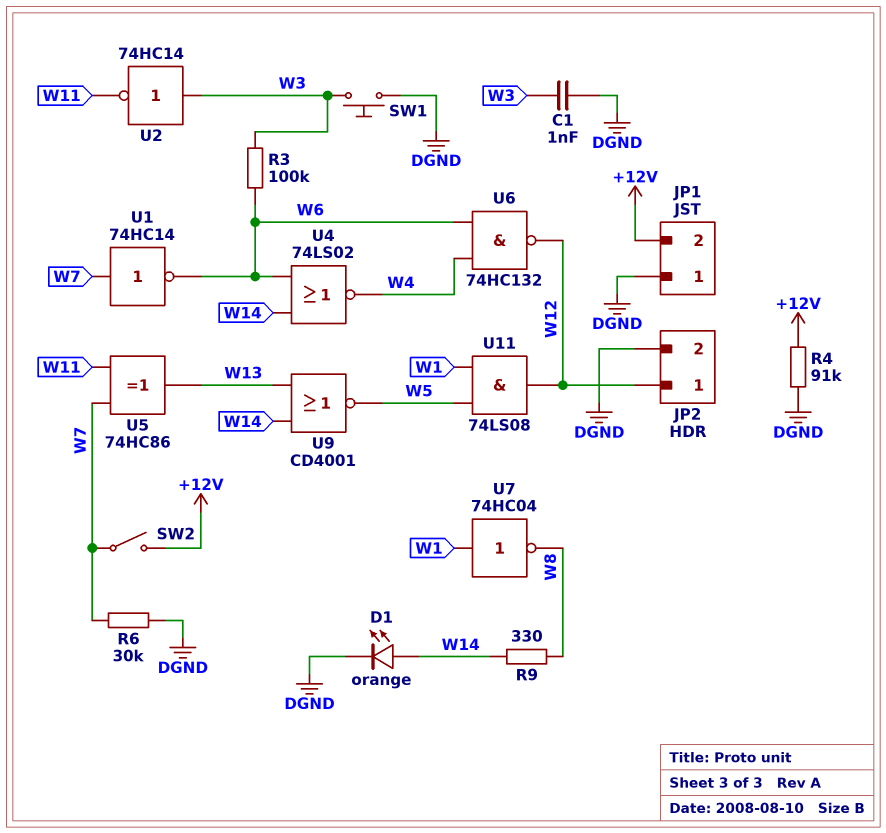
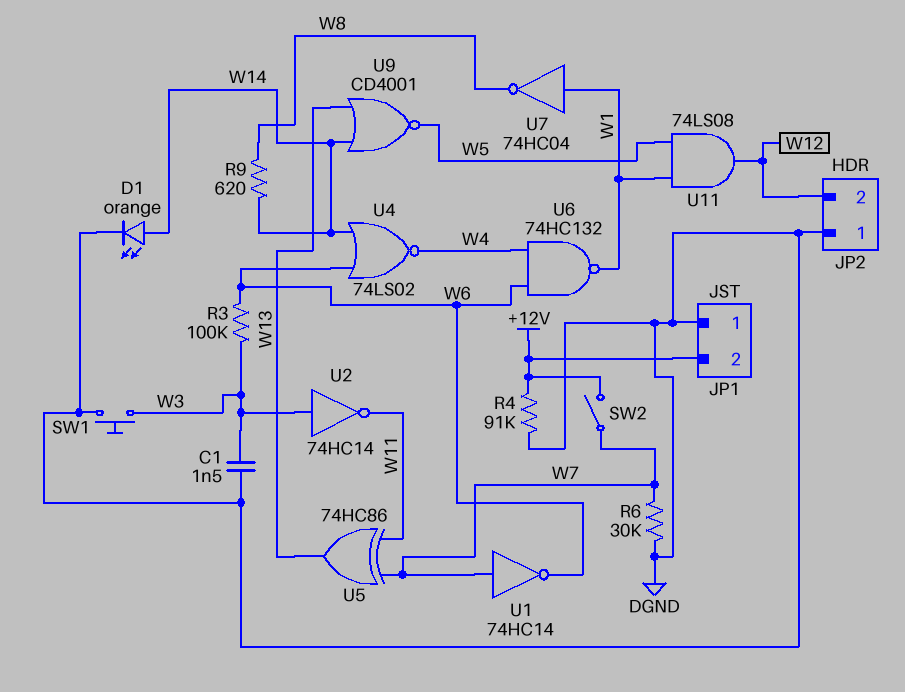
C1: 1nF (DGND, W3) -> 1.5nF (DGND, W3)
JP2 pin 1: W12 -> DGND
JP2 pin 2: DGND -> W12
R9: 330 (W8, W14) -> 620 (W8, W14)
U6: NAND 74HC132 (in W4, in W6, out W12) -> NAND 74HC132 (in W4, in W6, out W1)

